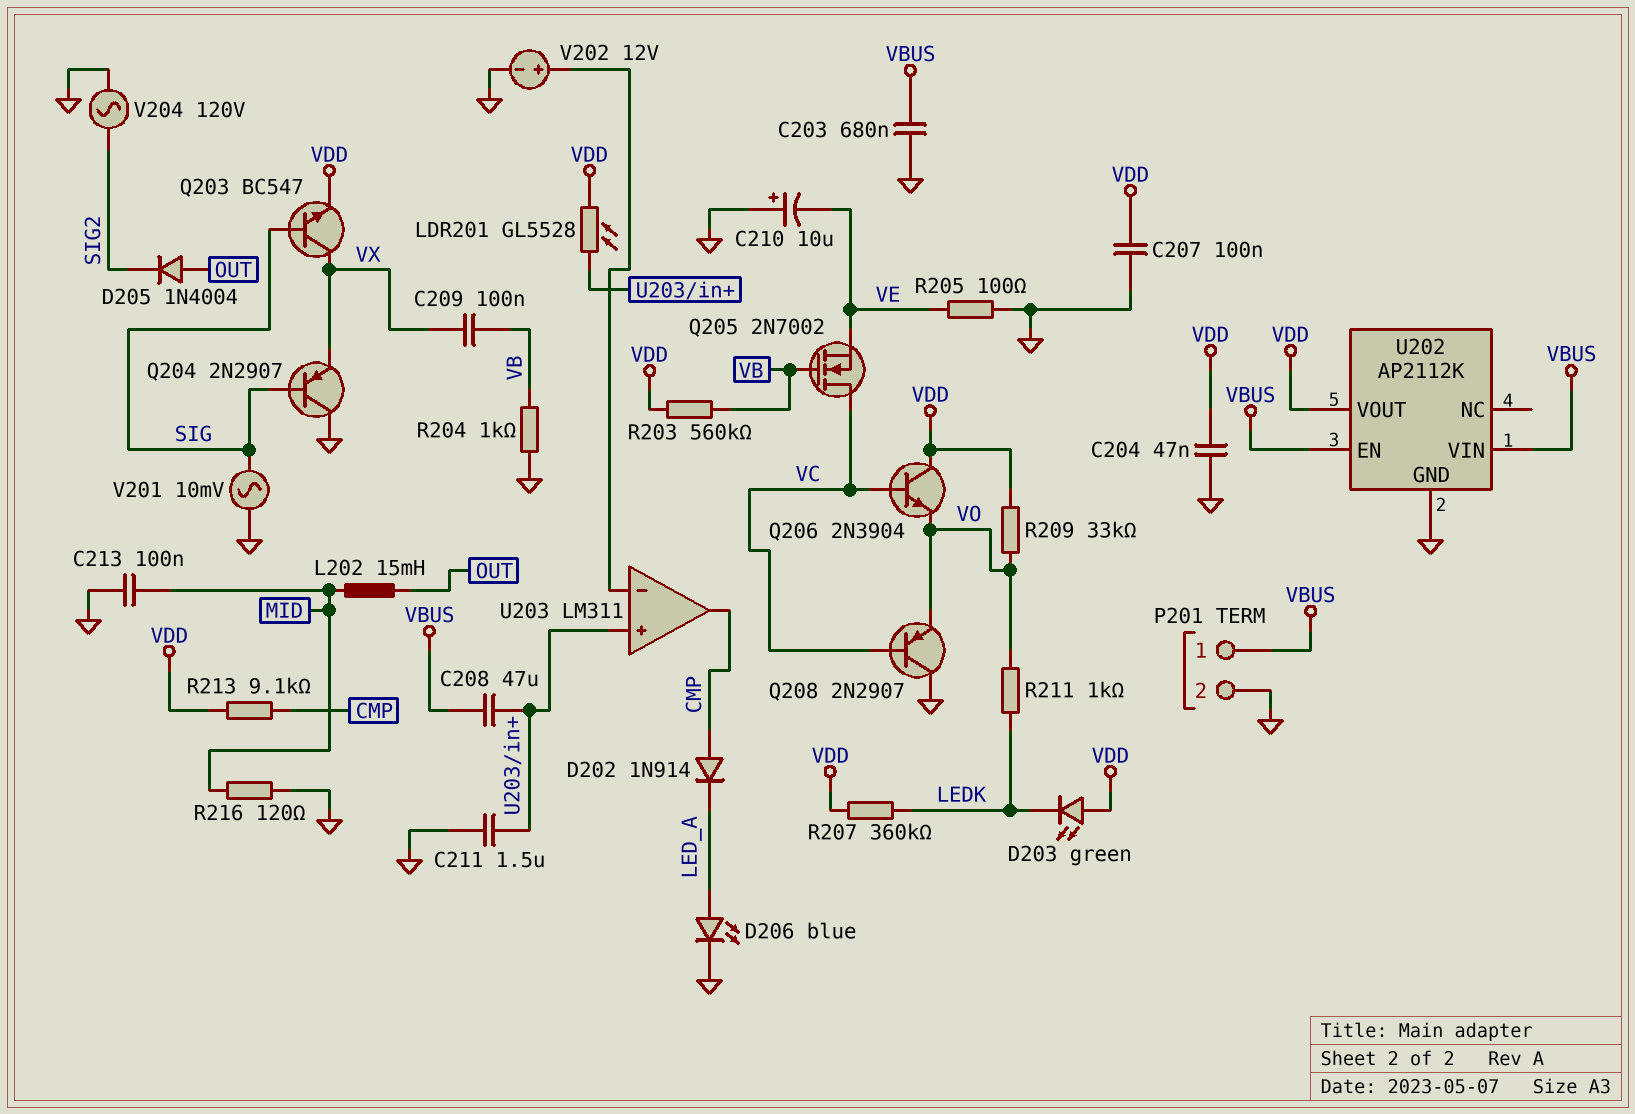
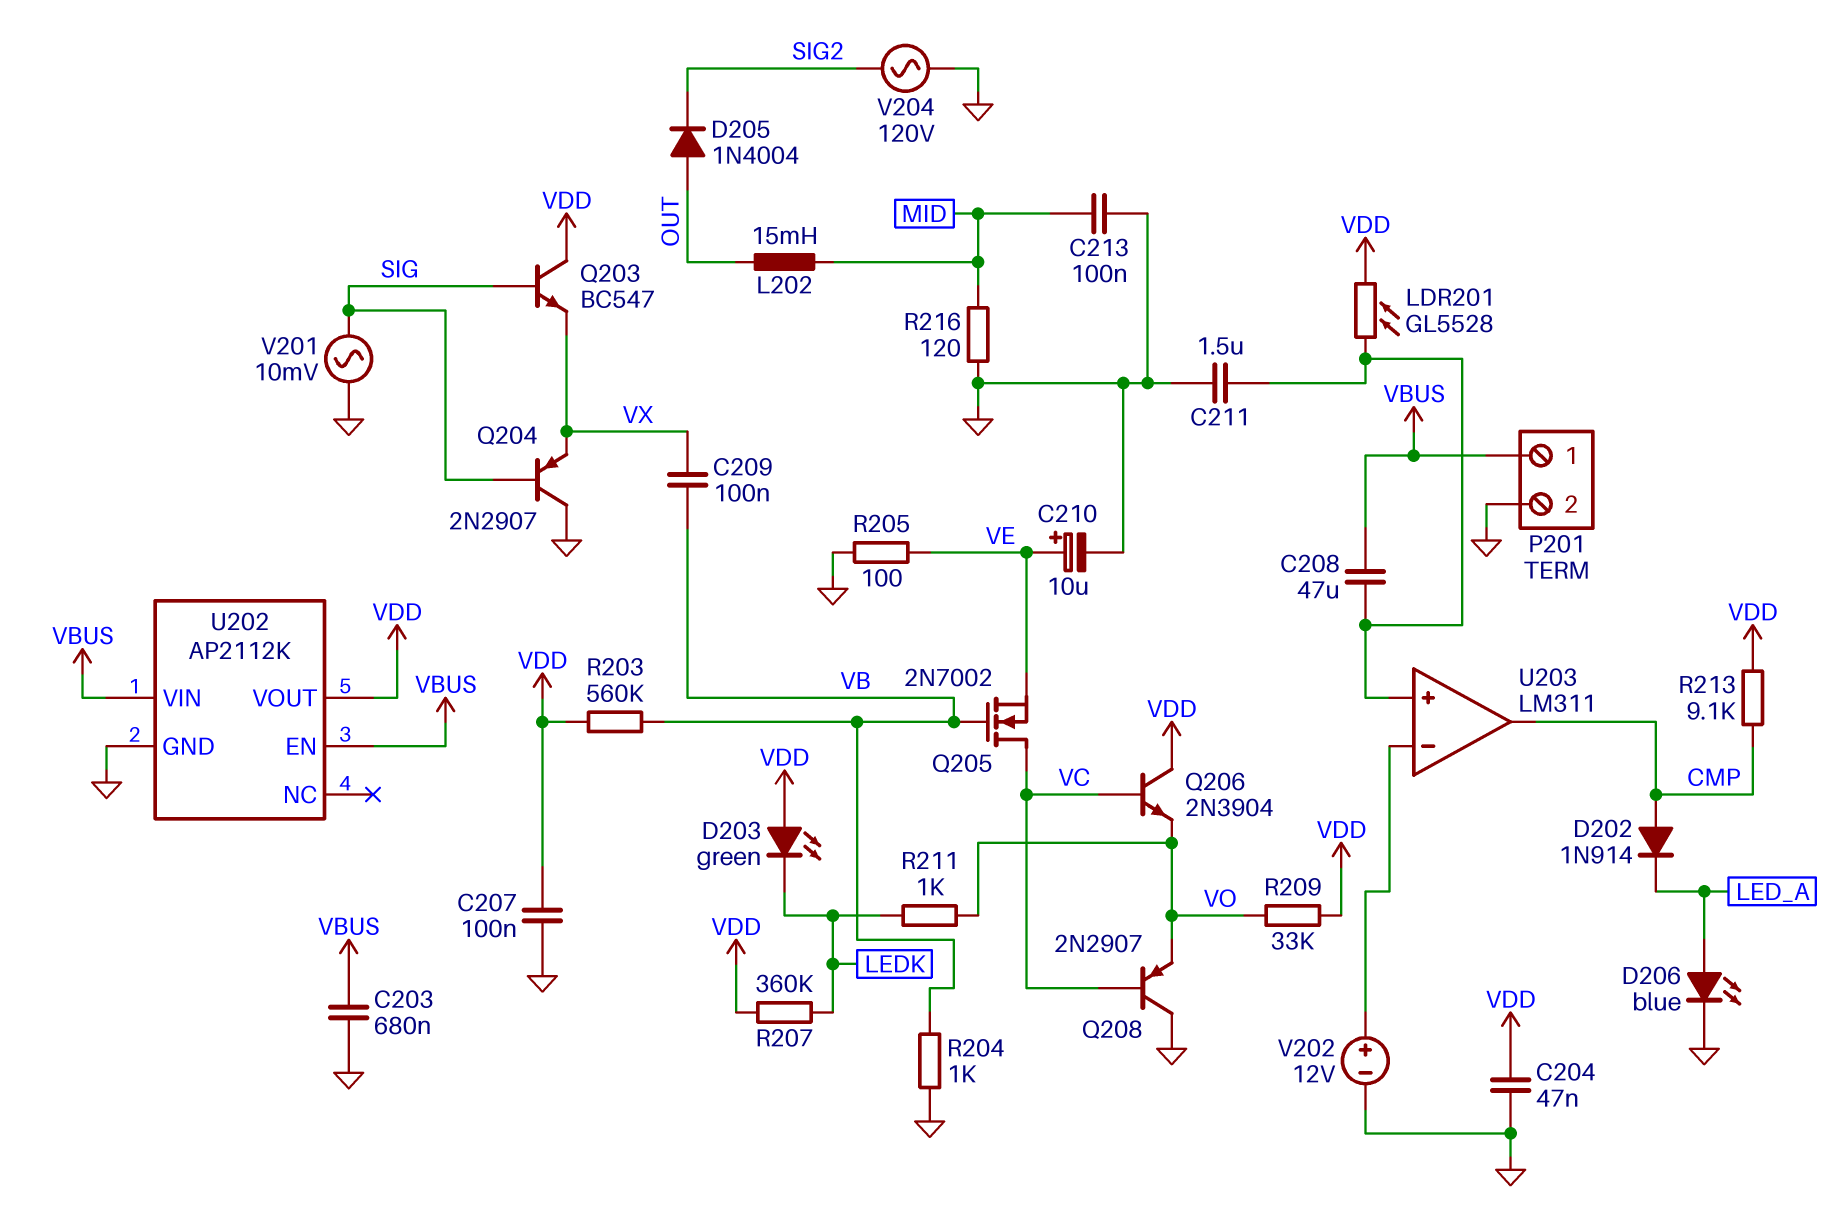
C210: 10uF (plus GND, minus VE) -> 10uF (plus VE, minus GND)
Q203: NPN BC547 (B SIG, C VX, E VDD) -> NPN BC547 (B SIG, C VDD, E VX)

